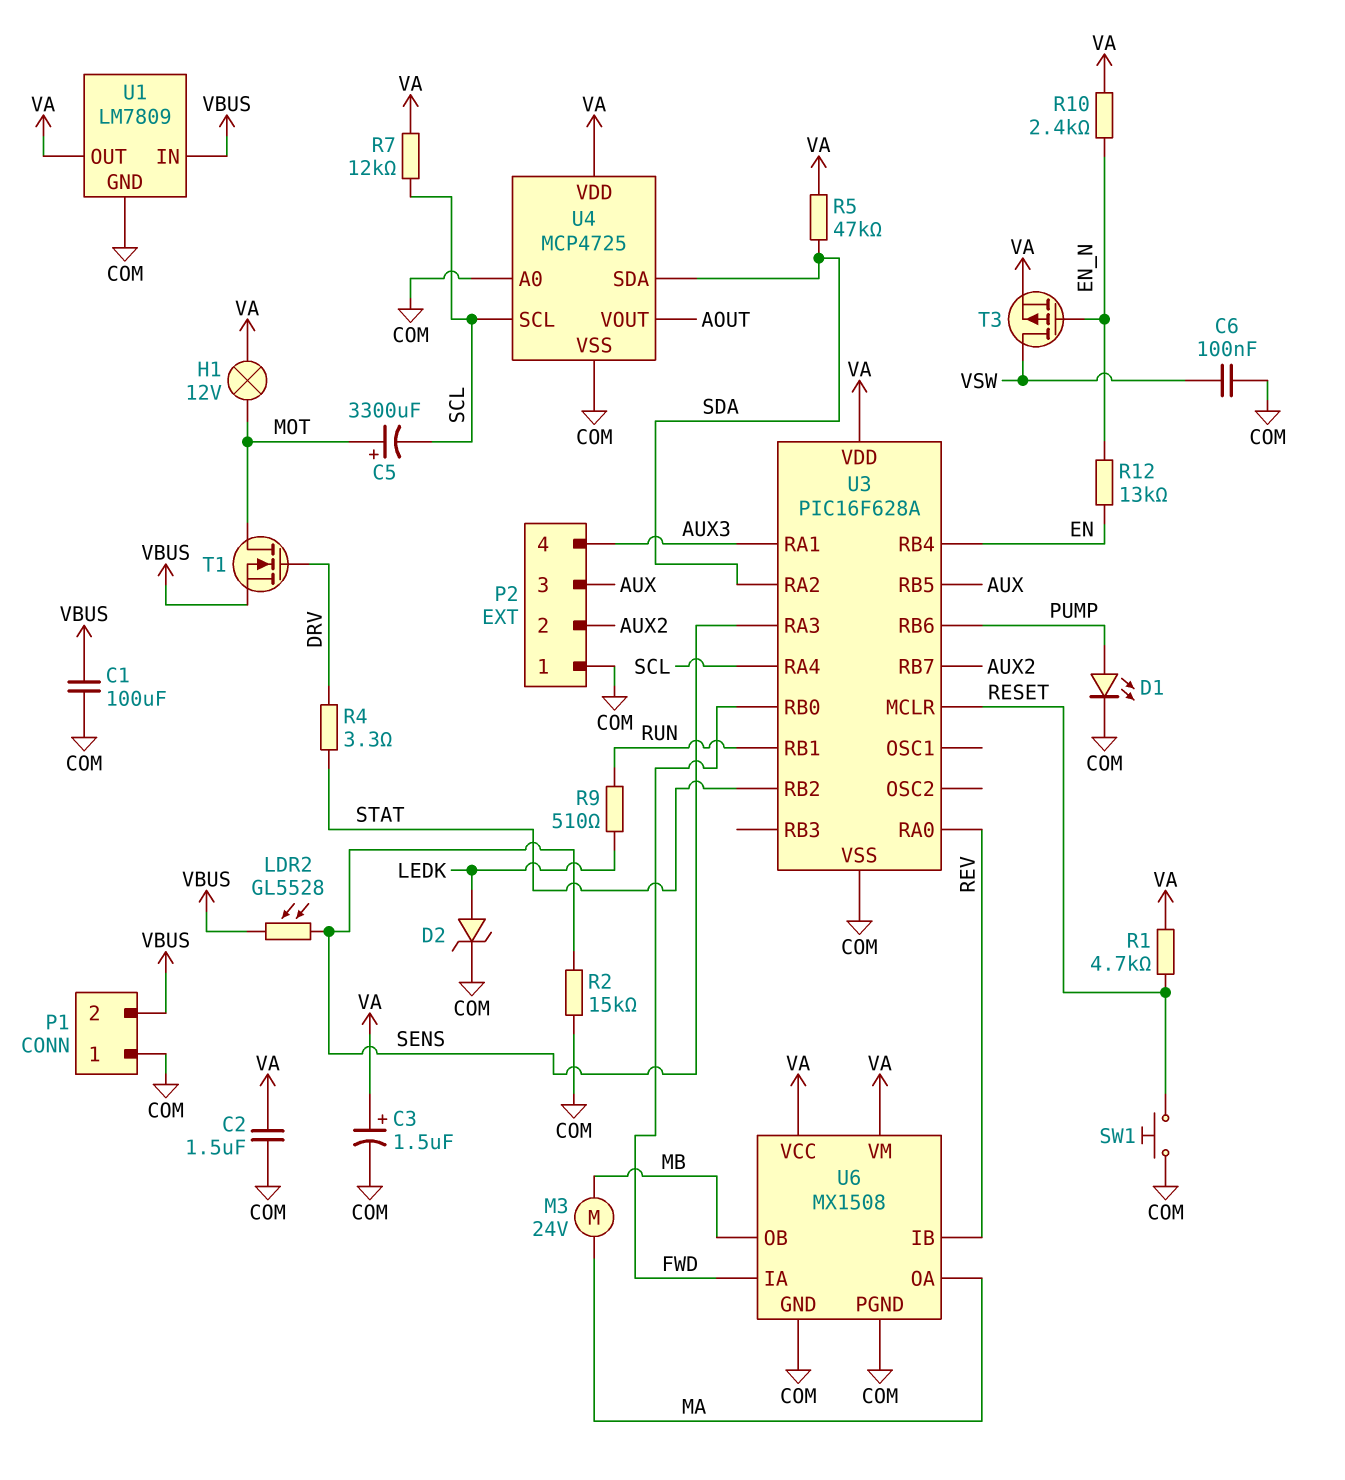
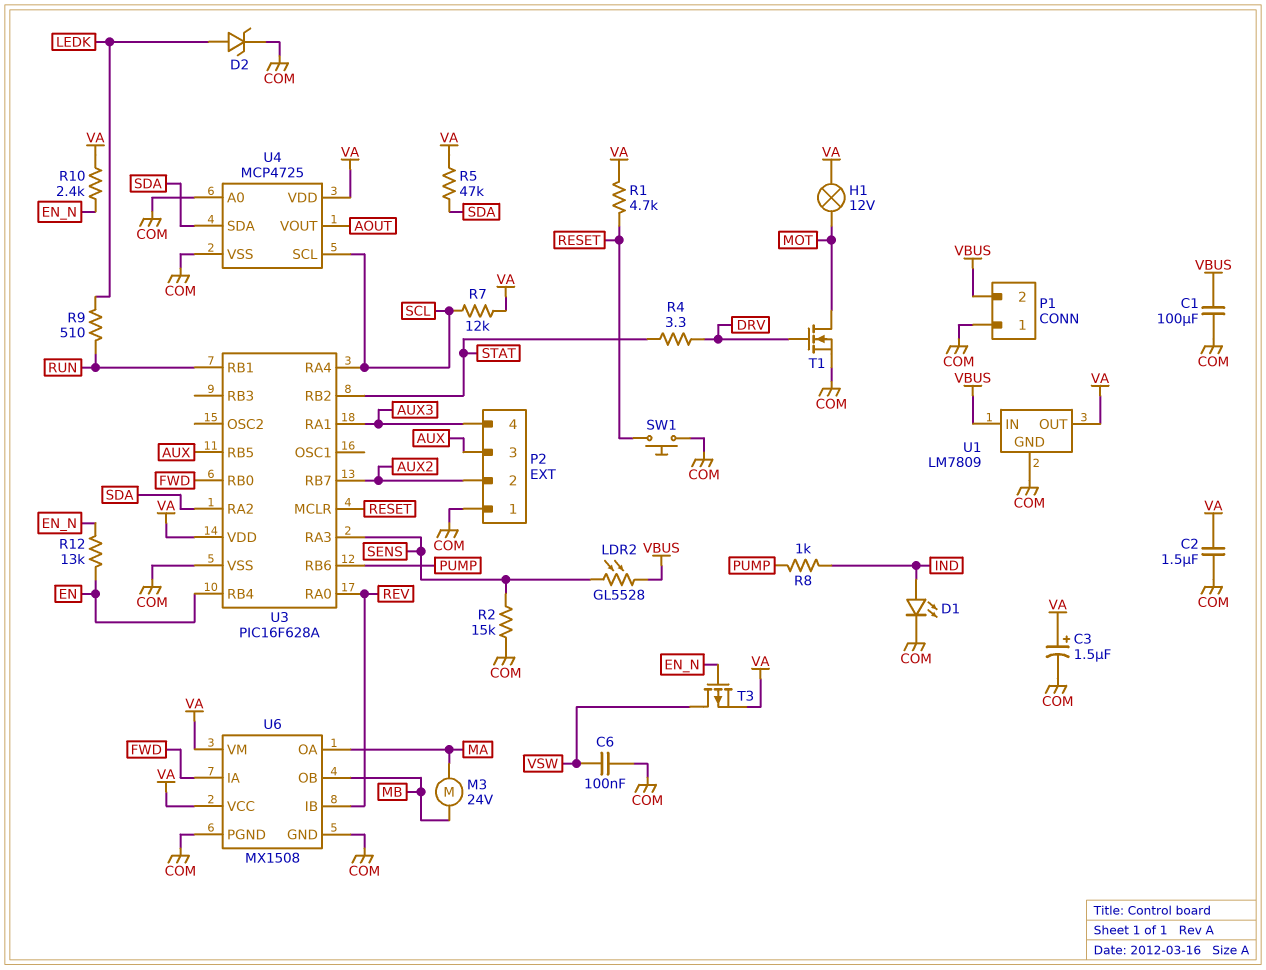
C5: 3300uF (plus MOT, minus SCL) -> none
D1: LED (A PUMP, K COM) -> LED (A IND, K COM)
R8: none -> 1k (IND, PUMP)
T1: NMOS (G DRV, D MOT, S VBUS) -> NMOS (G DRV, D MOT, S COM)

